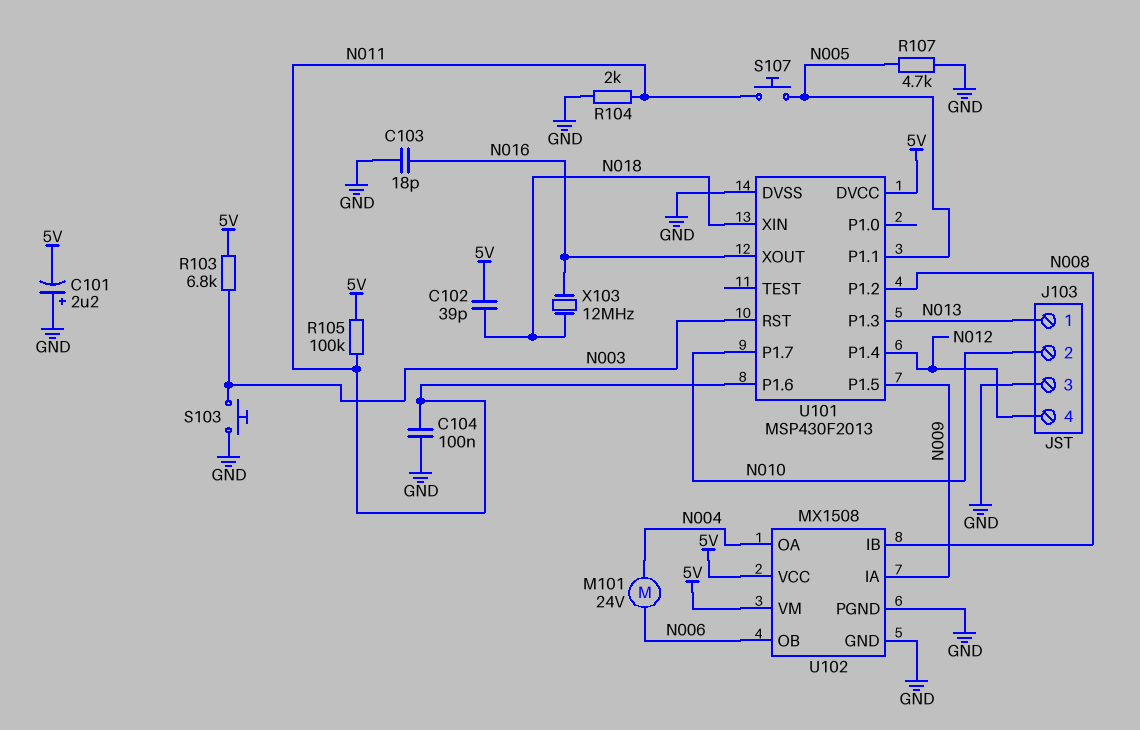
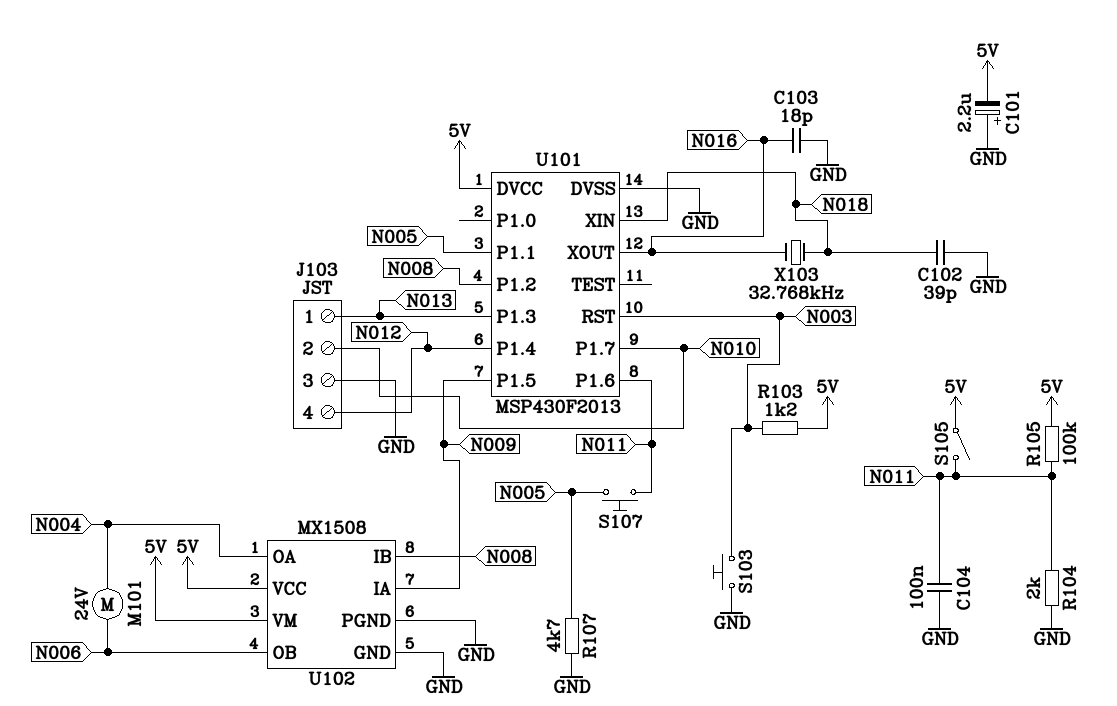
C102: 39pF (5V, N018) -> 39pF (GND, N018)
R103: 6.8k (5V, N003) -> 1.2k (5V, N003)
S105: none -> switch (5V, N011)
X103: 12MHz (N016, N018) -> 32.768kHz (N016, N018)

